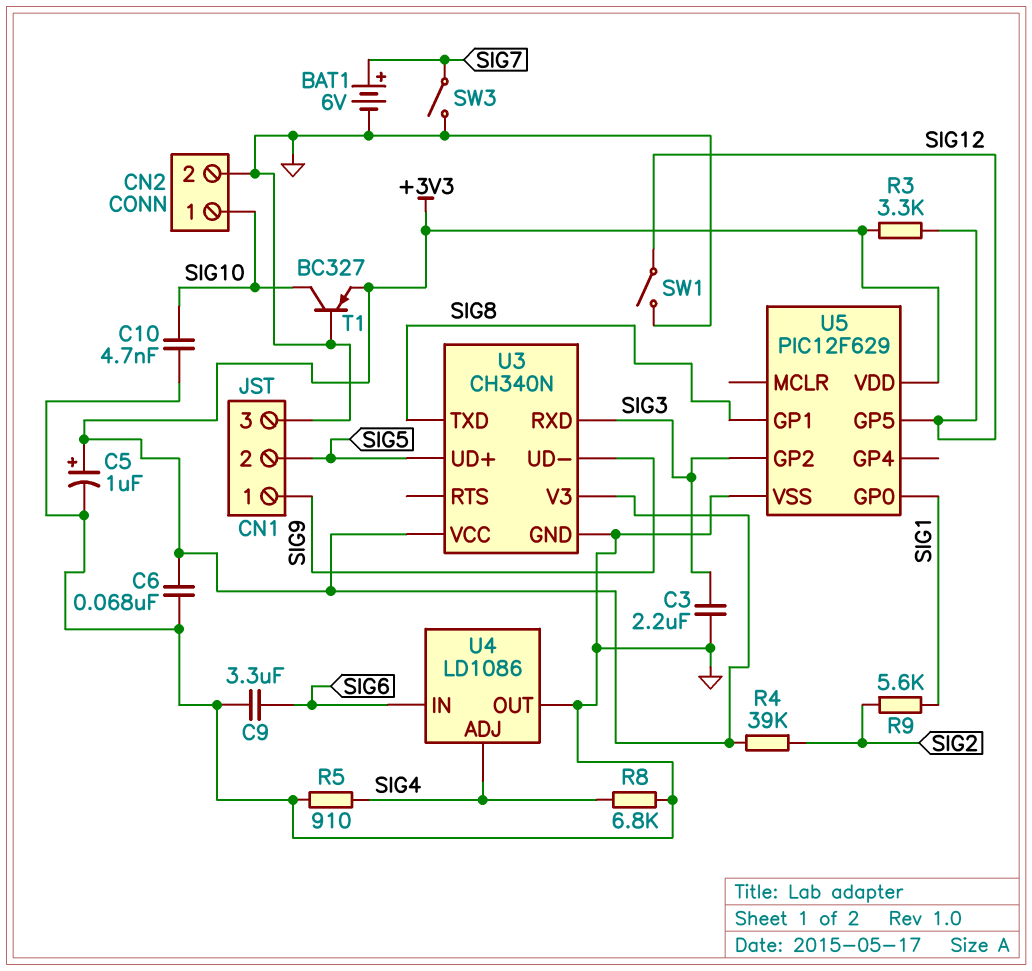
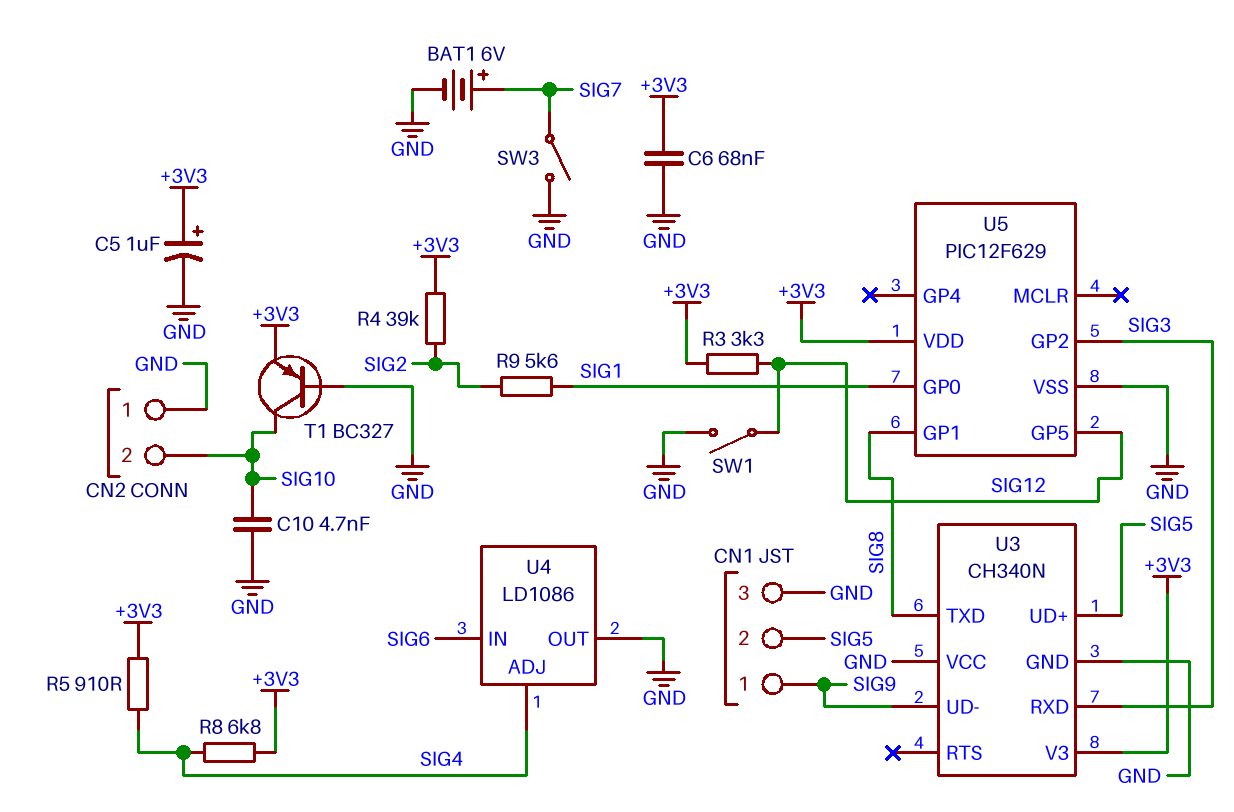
C3: 2.2uF (GND, SIG3) -> none
C9: 3.3uF (GND, SIG6) -> none
CN2 pin 1: SIG10 -> GND
CN2 pin 2: GND -> SIG10
R5: 910 (GND, SIG4) -> 910 (+3V3, SIG4)
R8: 6.8k (GND, SIG4) -> 6.8k (+3V3, SIG4)
U3 pin VCC: +3V3 -> GND

